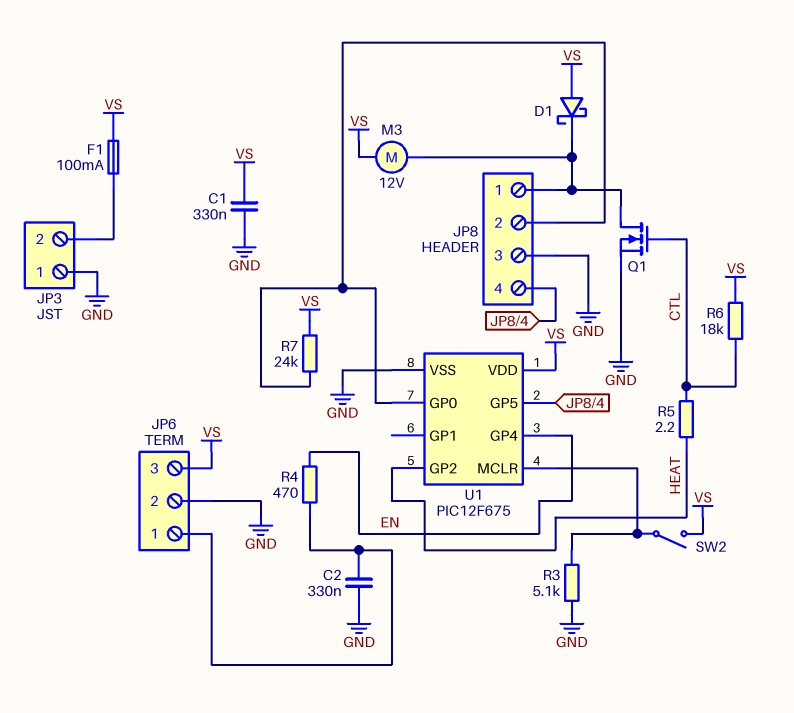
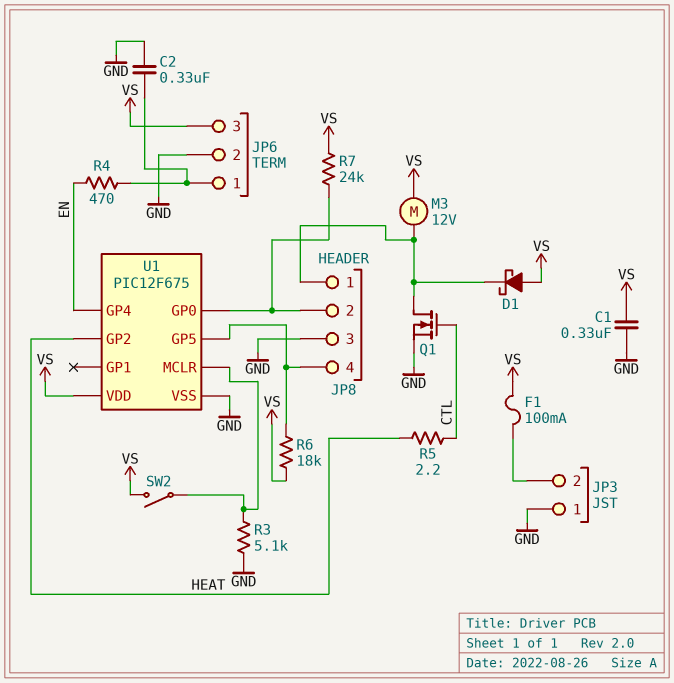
R6: 18k (CTL, VS) -> 18k (JP8/4, VS)

